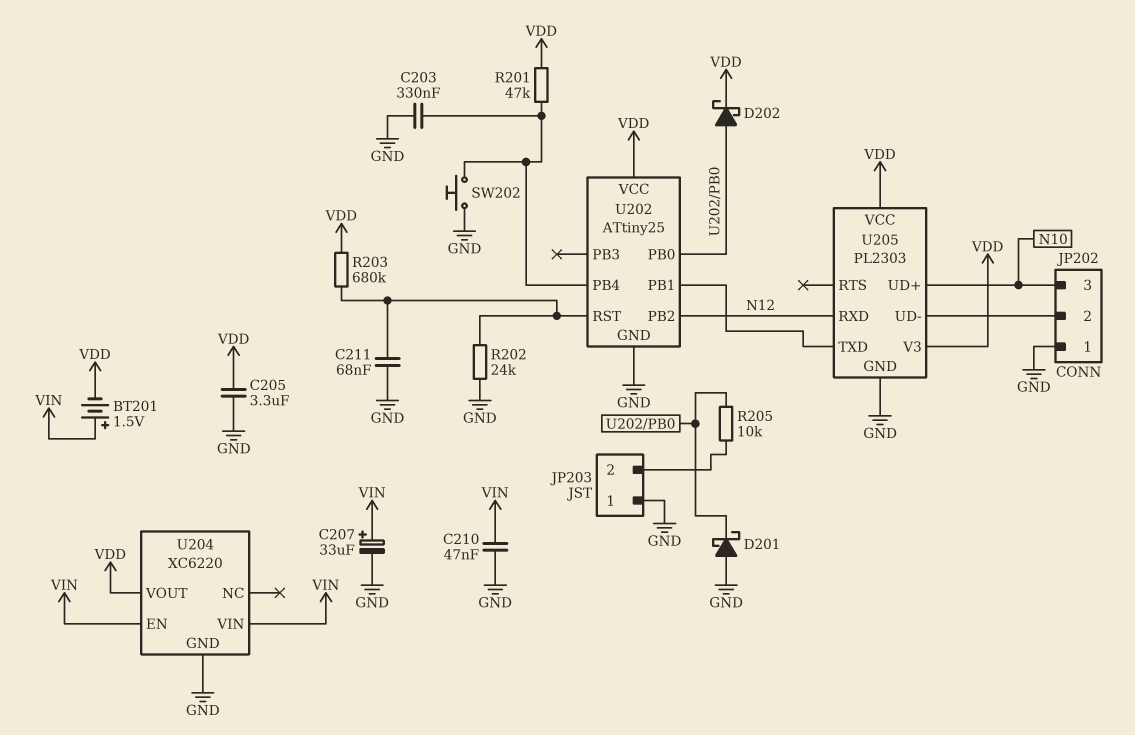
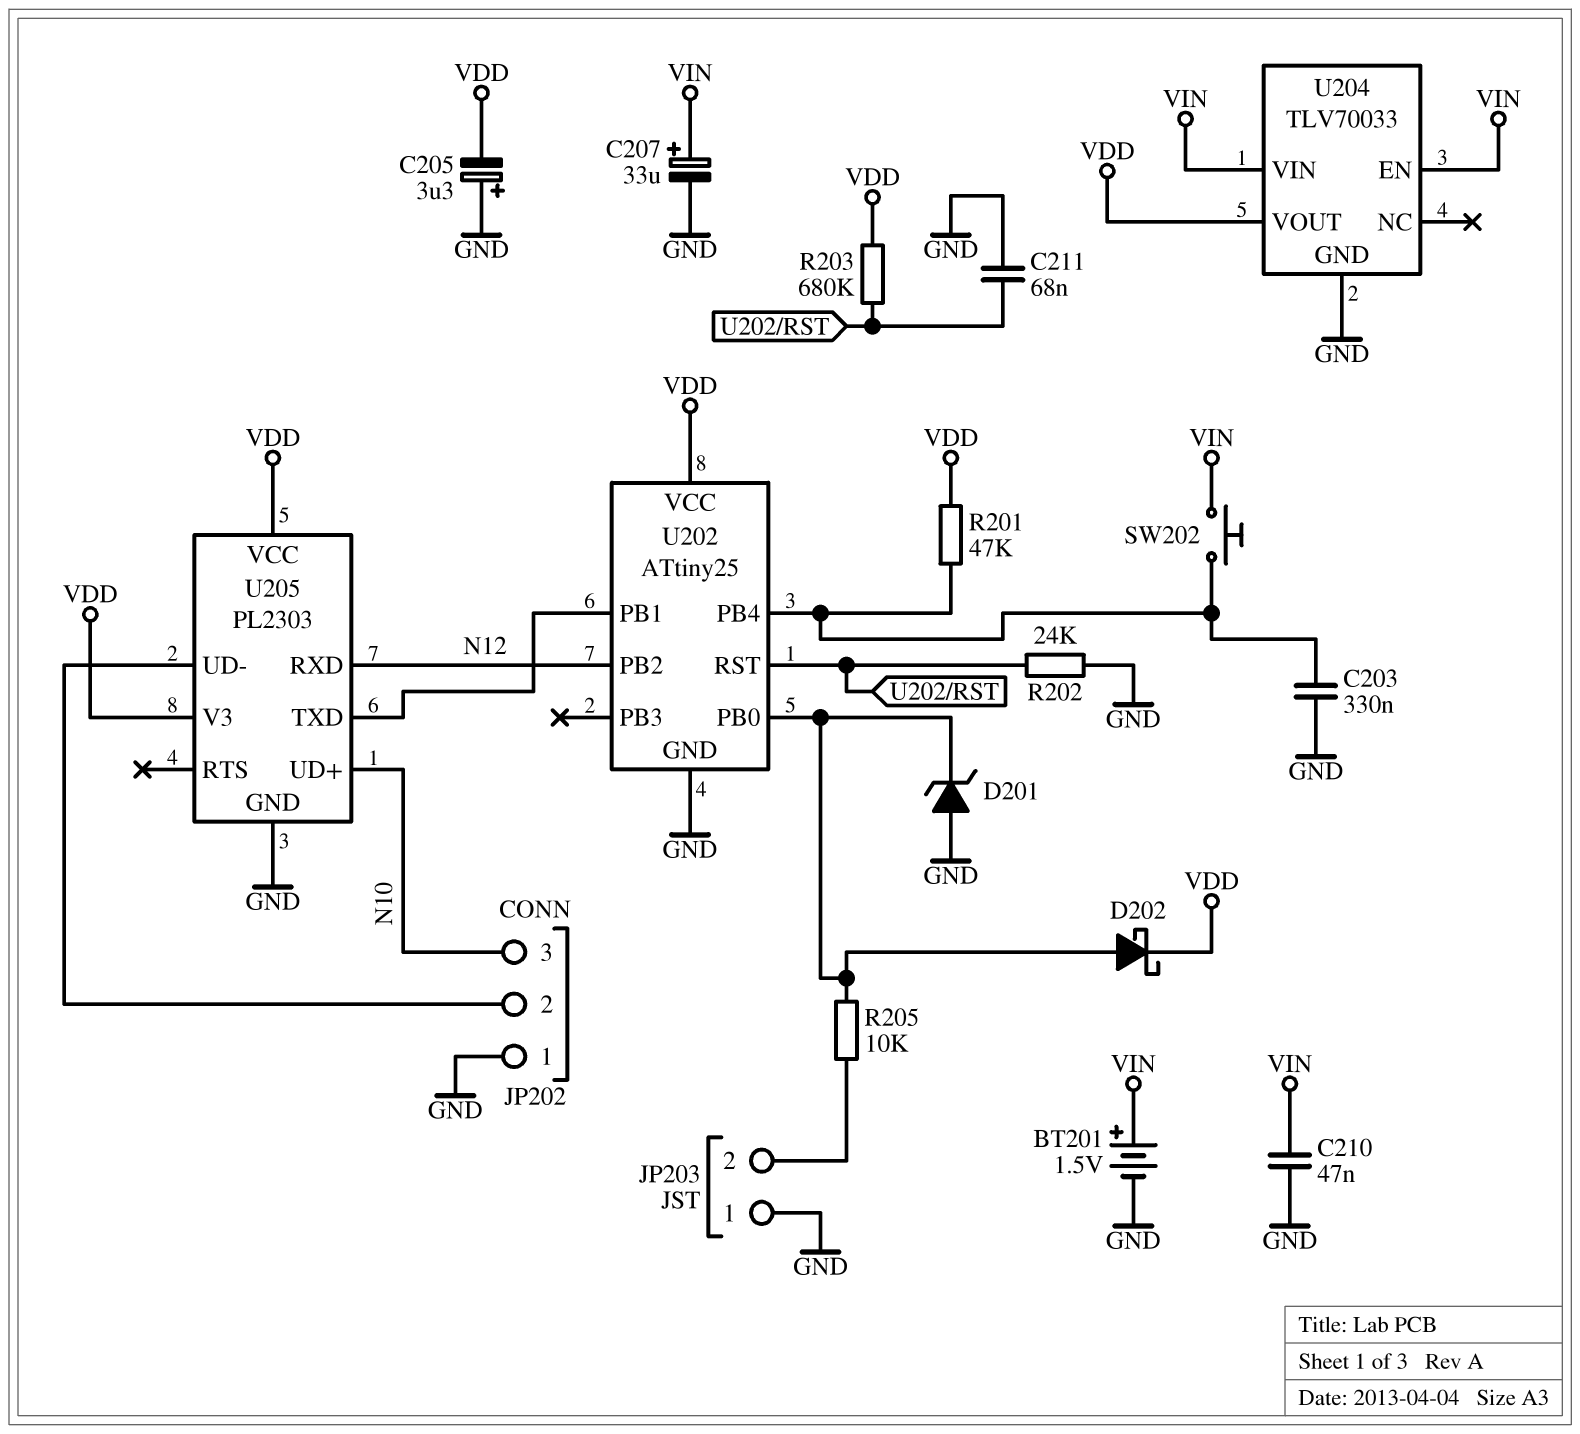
BT201: 1.5V (plus VIN, minus VDD) -> 1.5V (plus VIN, minus GND)
C205: 3.3uF (GND, VDD) -> 3.3uF (plus GND, minus VDD)
D201: schottky (A GND, K U202/PB0) -> zener (A GND, K U202/PB0)
SW202: button (GND, U202/PB4) -> button (U202/PB4, VIN)
U204: XC6220 -> TLV70033

